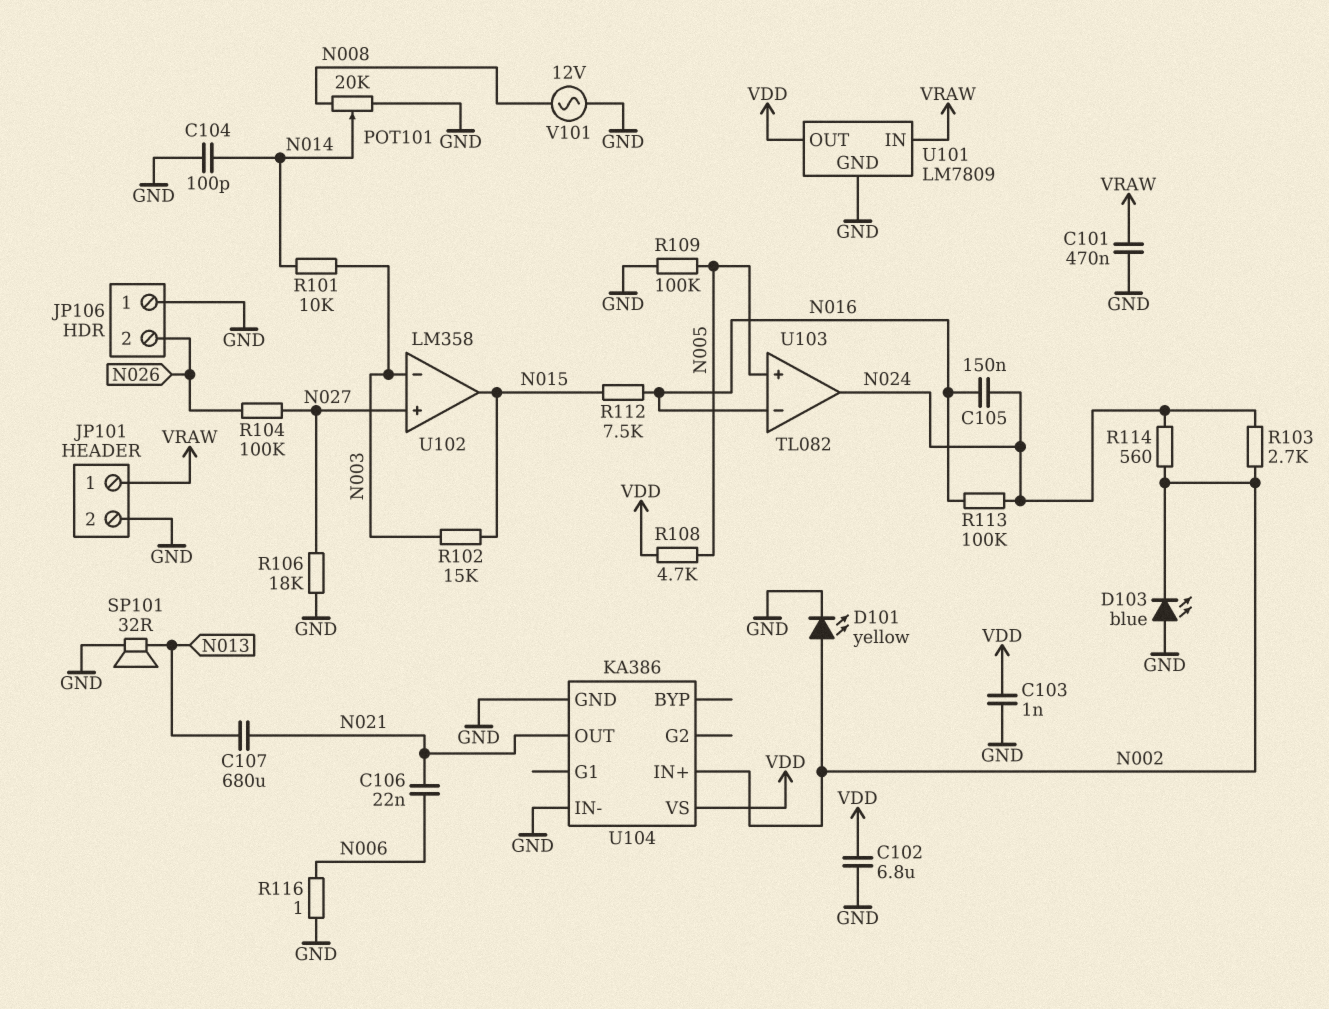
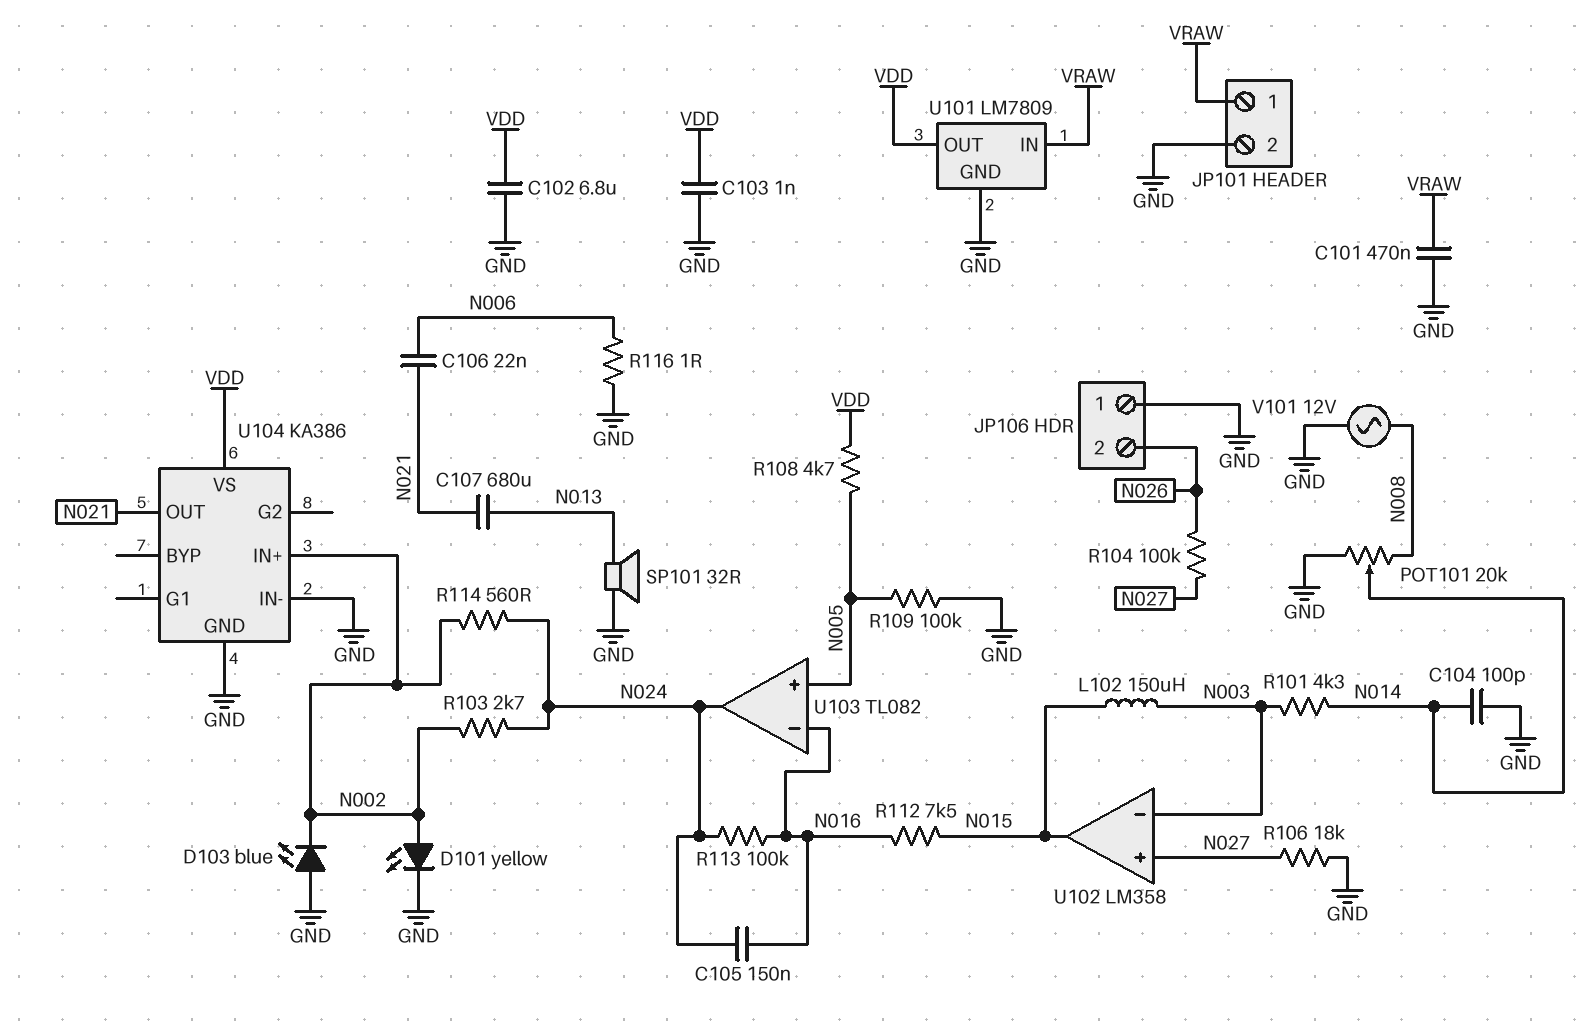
L102: none -> 150uH (N003, N015)
R101: 10k (N003, N014) -> 4.3k (N003, N014)
R102: 15k (N003, N015) -> none

